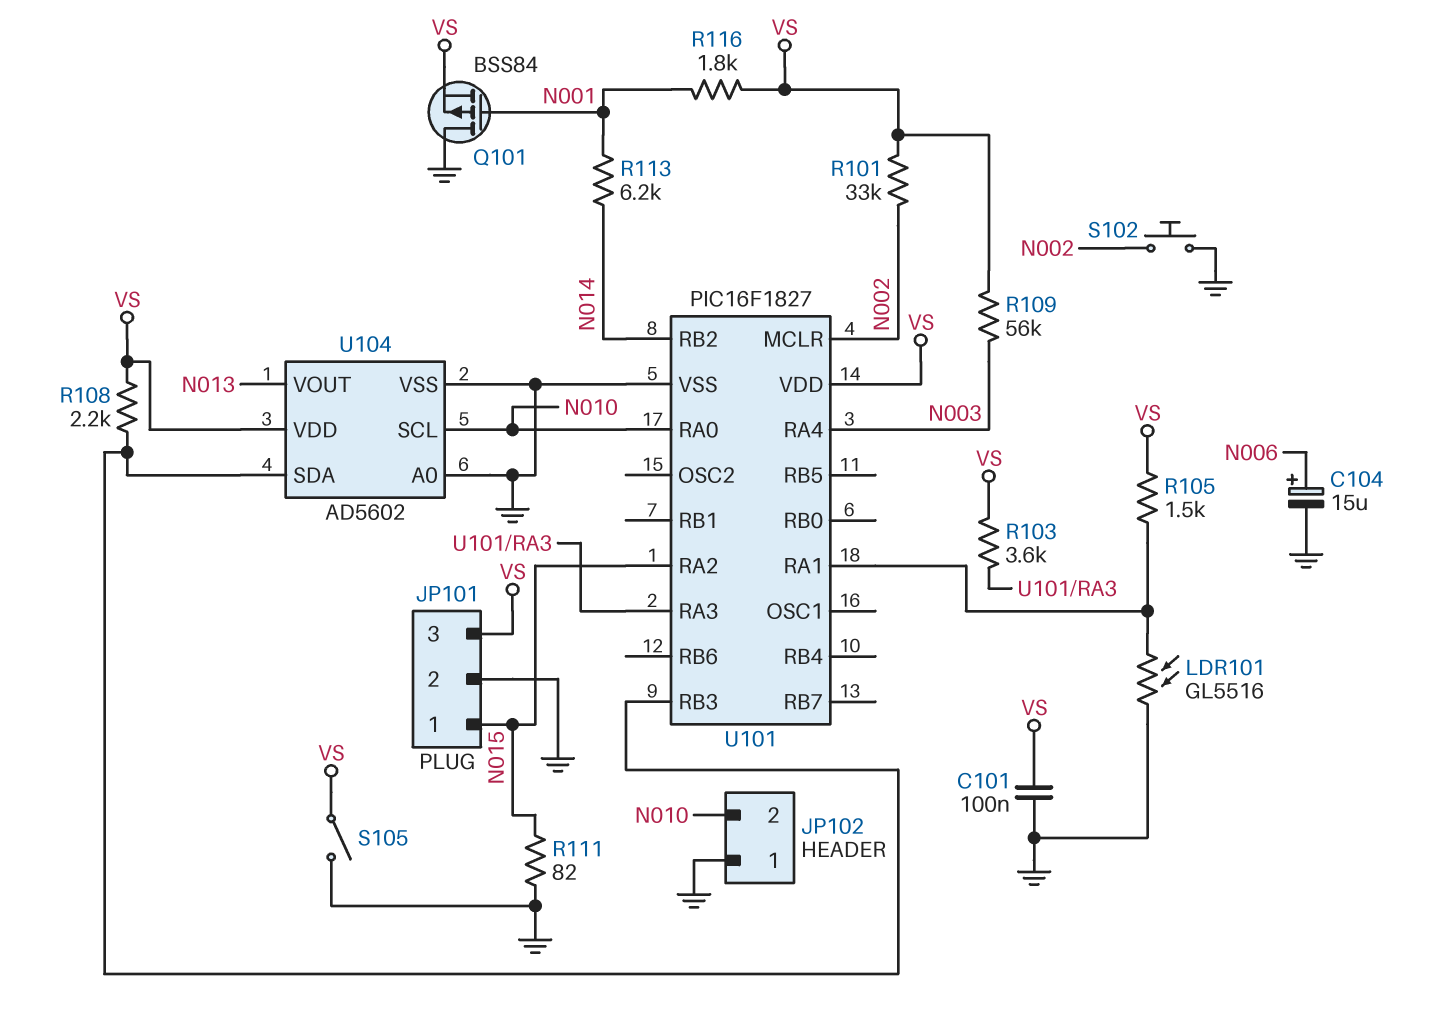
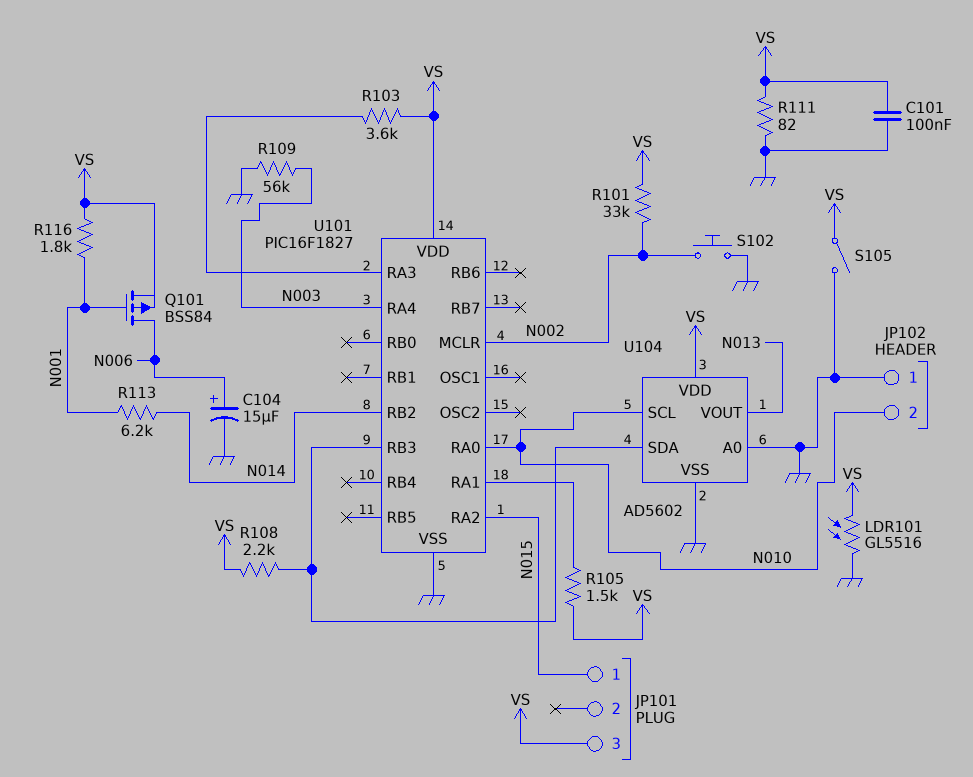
JP101 pin 2: GND -> none
LDR101: GL5516 (GND, U101/RA1) -> GL5516 (GND, VS)
Q101: PMOS BSS84 (G N001, D GND, S VS) -> PMOS BSS84 (G N001, D N006, S VS)
R109: 56k (N003, VS) -> 56k (GND, N003)
R111: 82 (GND, N015) -> 82 (GND, VS)

